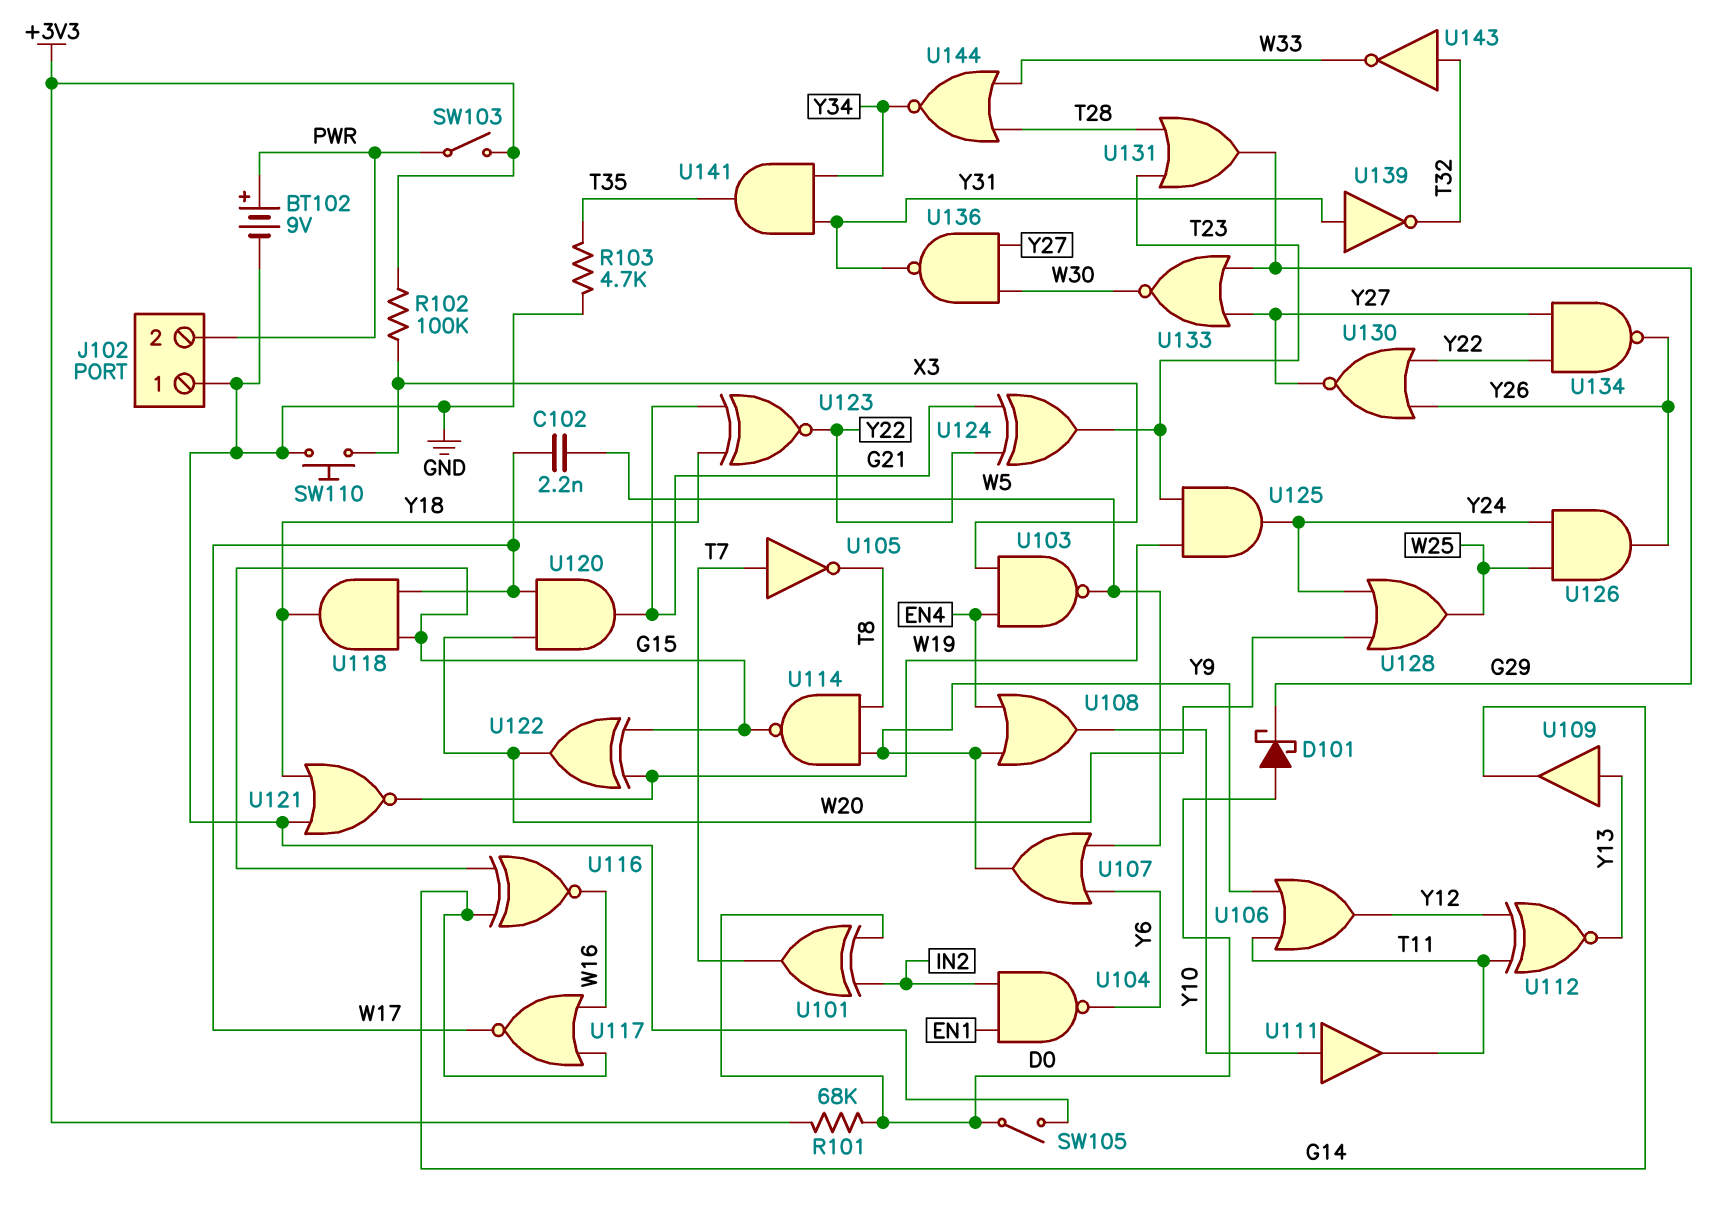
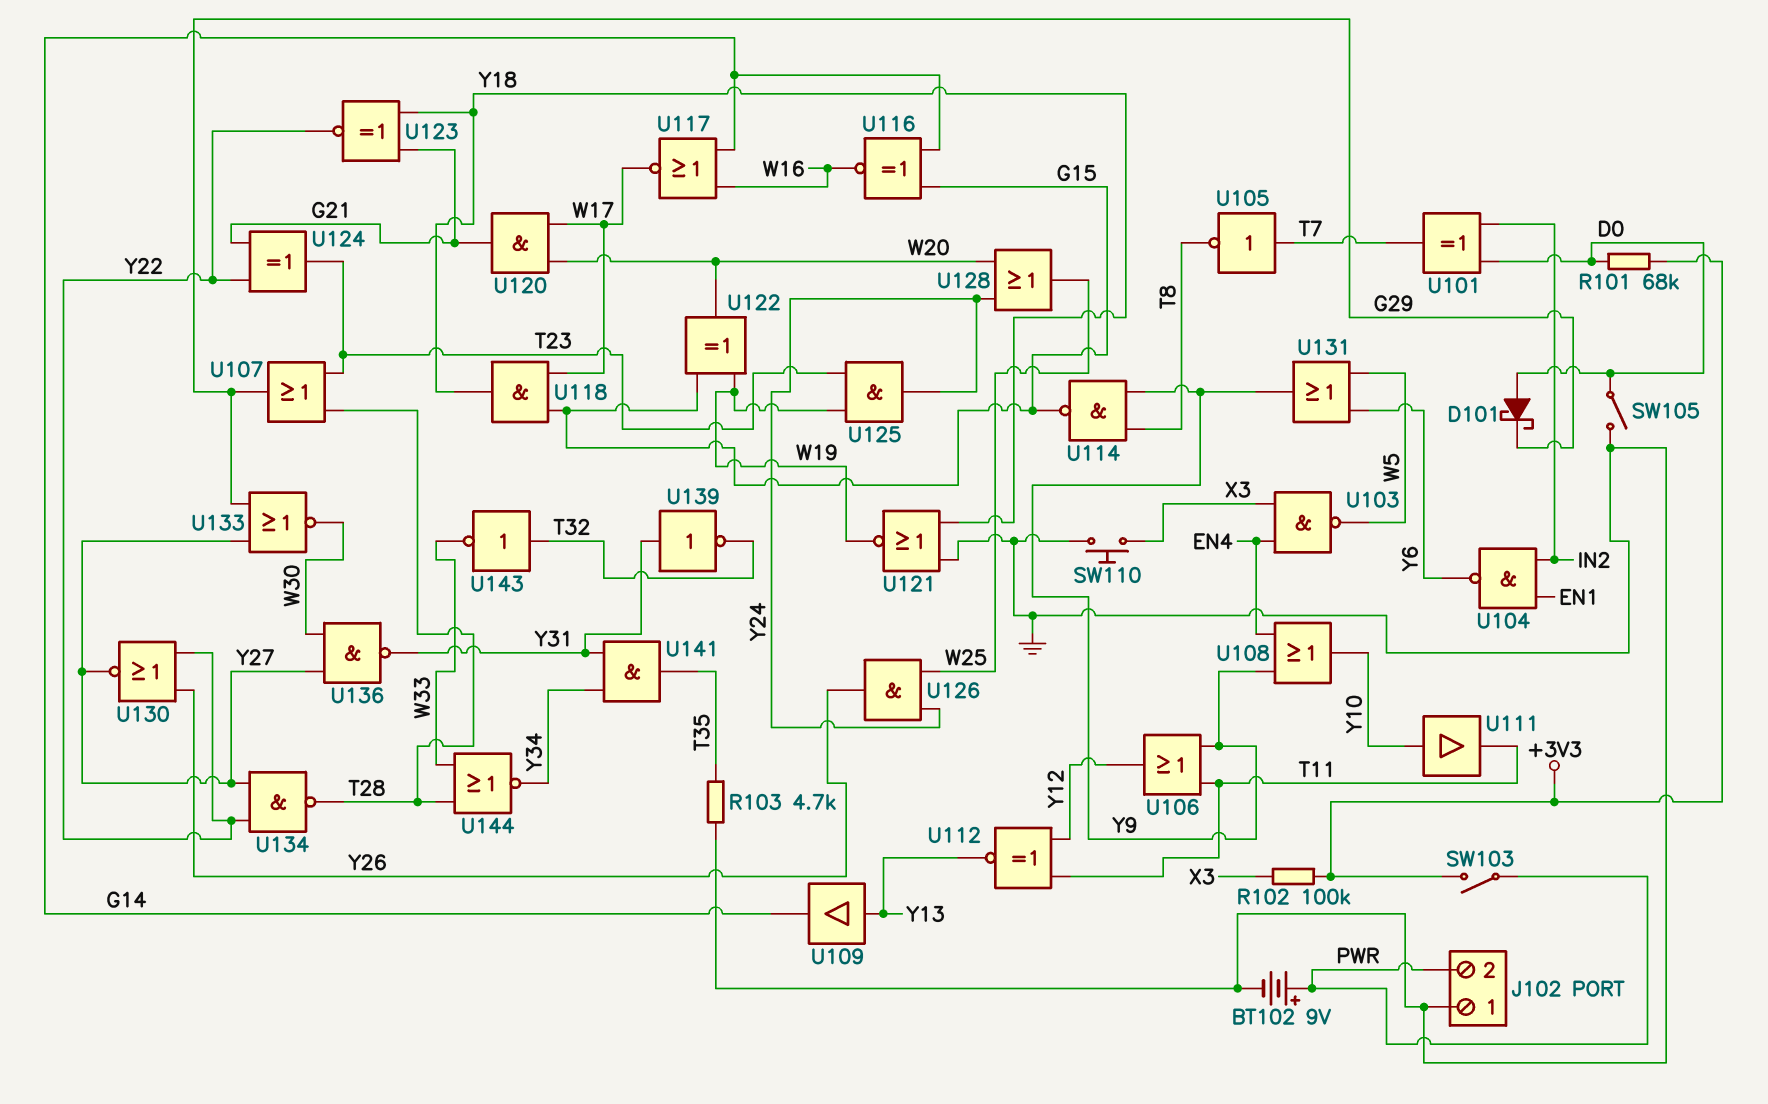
C102: 2.2nF (W5, W17) -> none
U107: OR (in W5, in Y6, out Y9) -> OR (in T23, in T28, out G29)
U131: OR (in T23, in T28, out G29) -> OR (in W5, in Y6, out Y9)
U134: NAND (in Y22, in Y27, out Y26) -> NAND (in Y22, in Y27, out T28)

